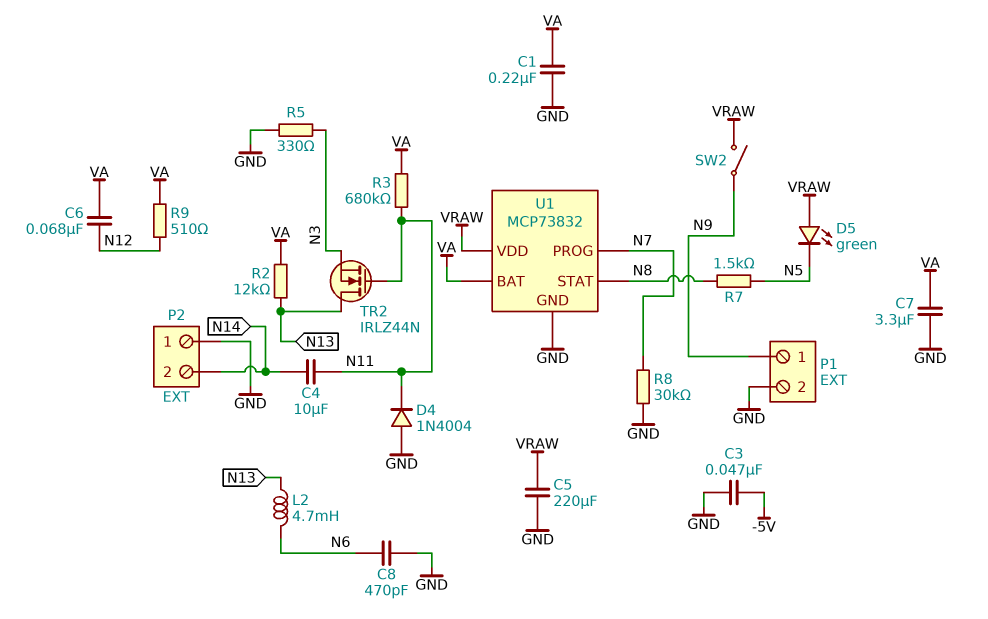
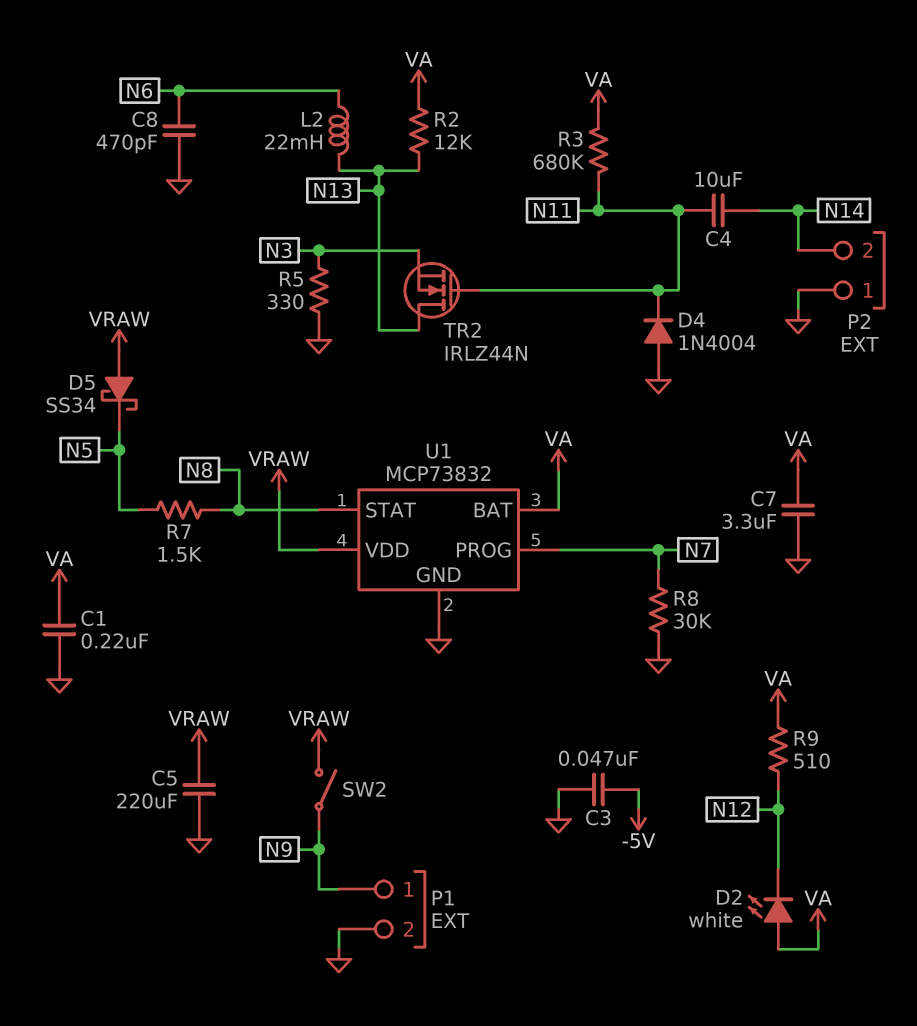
C6: 68nF (N12, VA) -> none
D2: none -> LED white (A VA, K N12)
D5: LED green (A VRAW, K N5) -> schottky SS34 (A VRAW, K N5)
L2: 4.7mH (N6, N13) -> 22mH (N6, N13)

